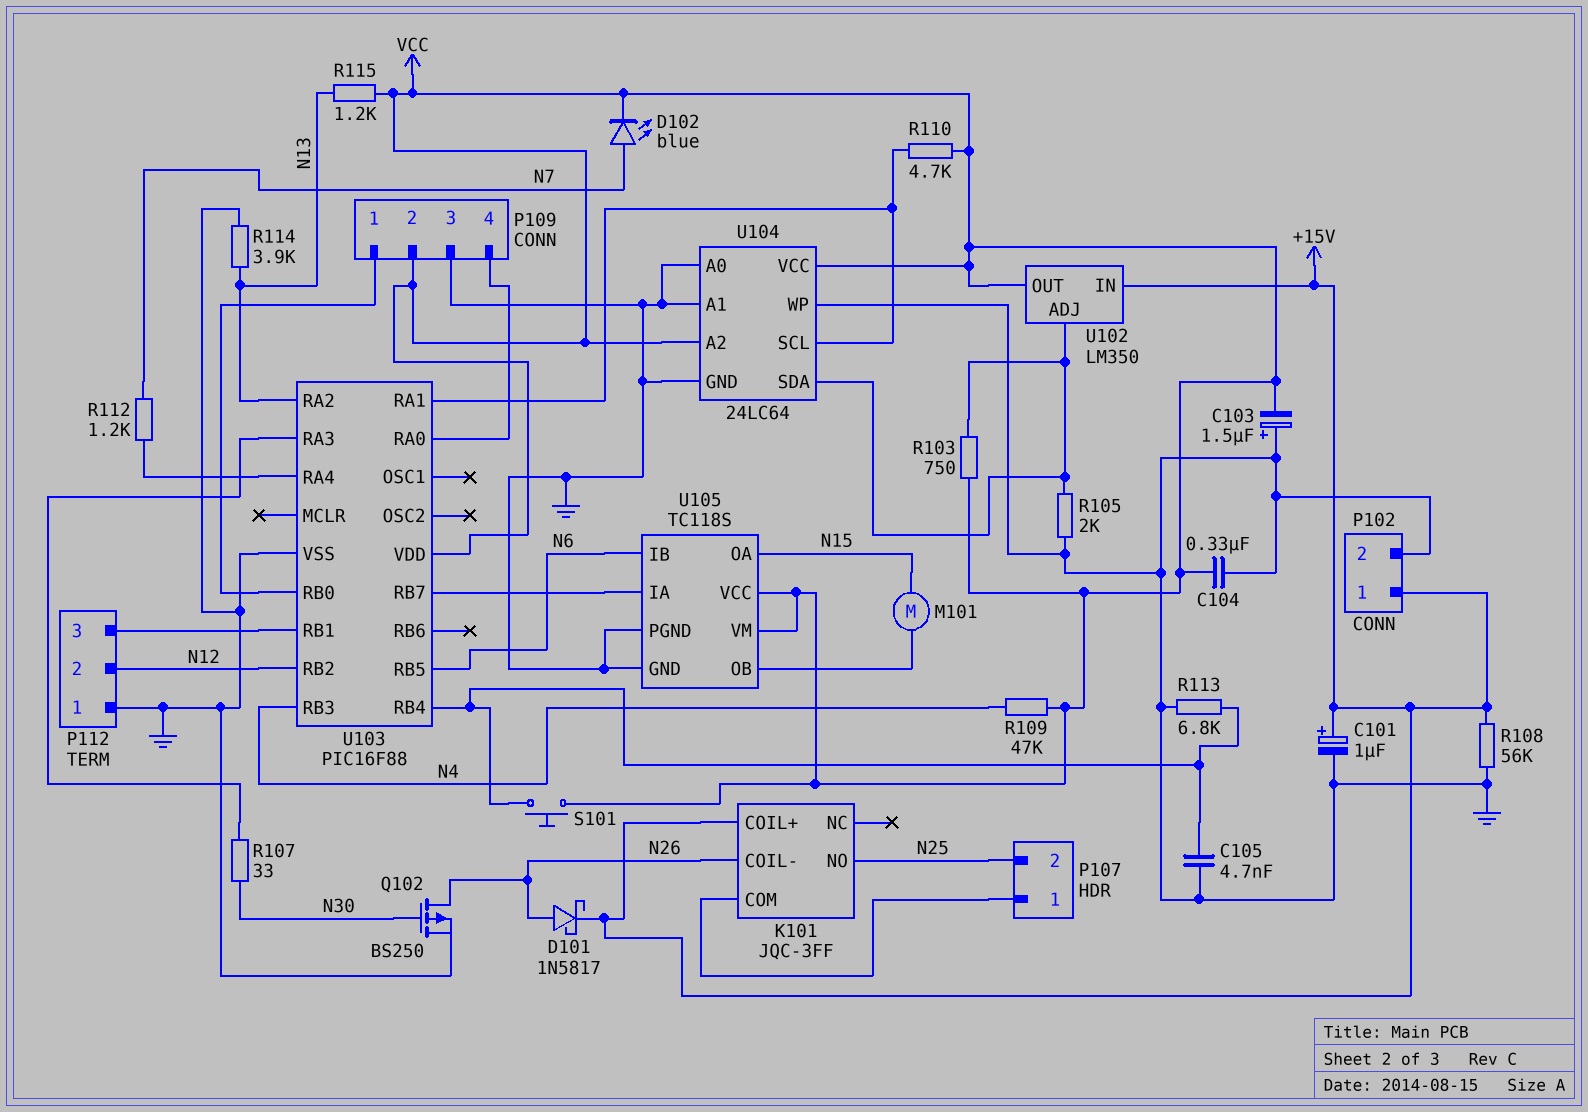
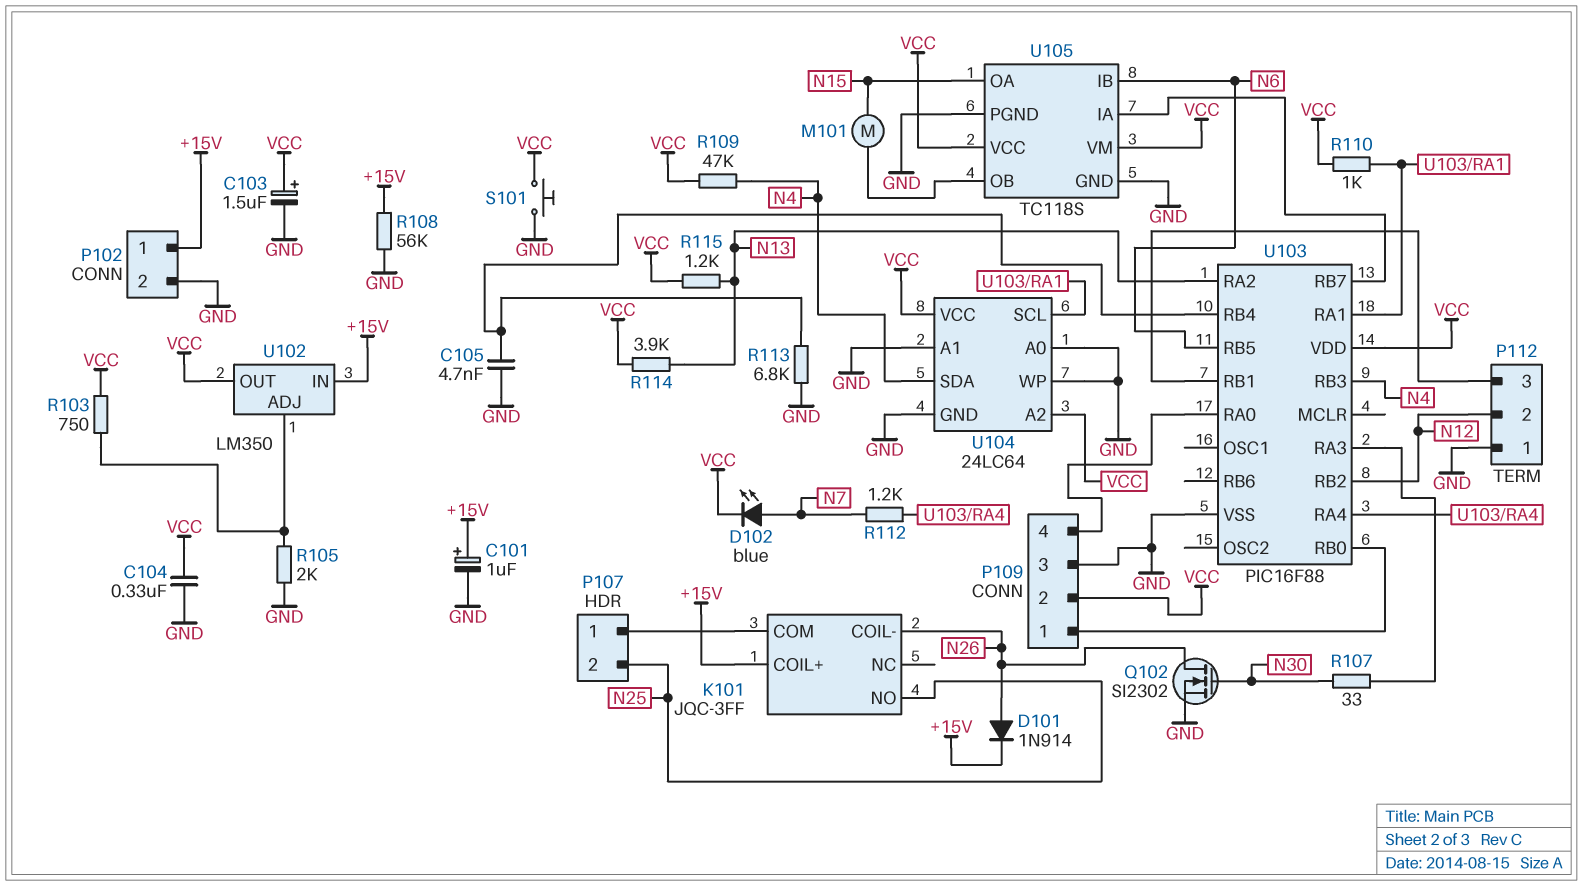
C103: 1.5uF (plus GND, minus VCC) -> 1.5uF (plus VCC, minus GND)
D101: schottky 1N5817 (A N26, K +15V) -> diode 1N914 (A N26, K +15V)
Q102: PMOS BS250 (G N30, D N26, S GND) -> NMOS SI2302 (G N30, D N26, S GND)
R110: 4.7k (U103/RA1, VCC) -> 1k (U103/RA1, VCC)
R114: 3.9k (GND, N13) -> 3.9k (N13, VCC)
S101: button (U103/RB4, VCC) -> button (GND, VCC)
U104 pin SDA: U102/ADJ -> N4

